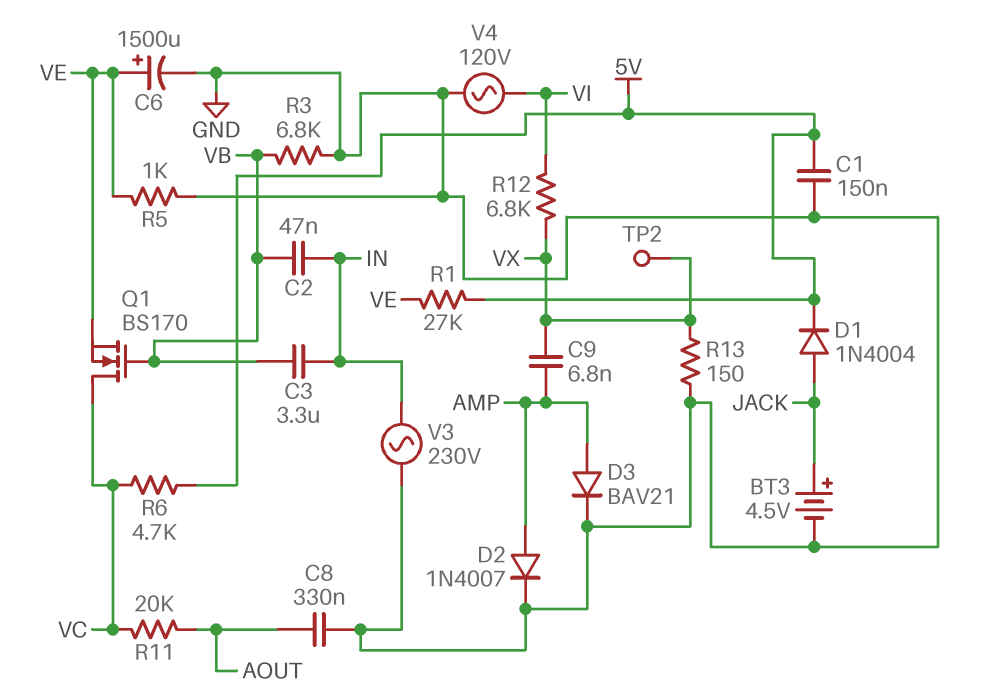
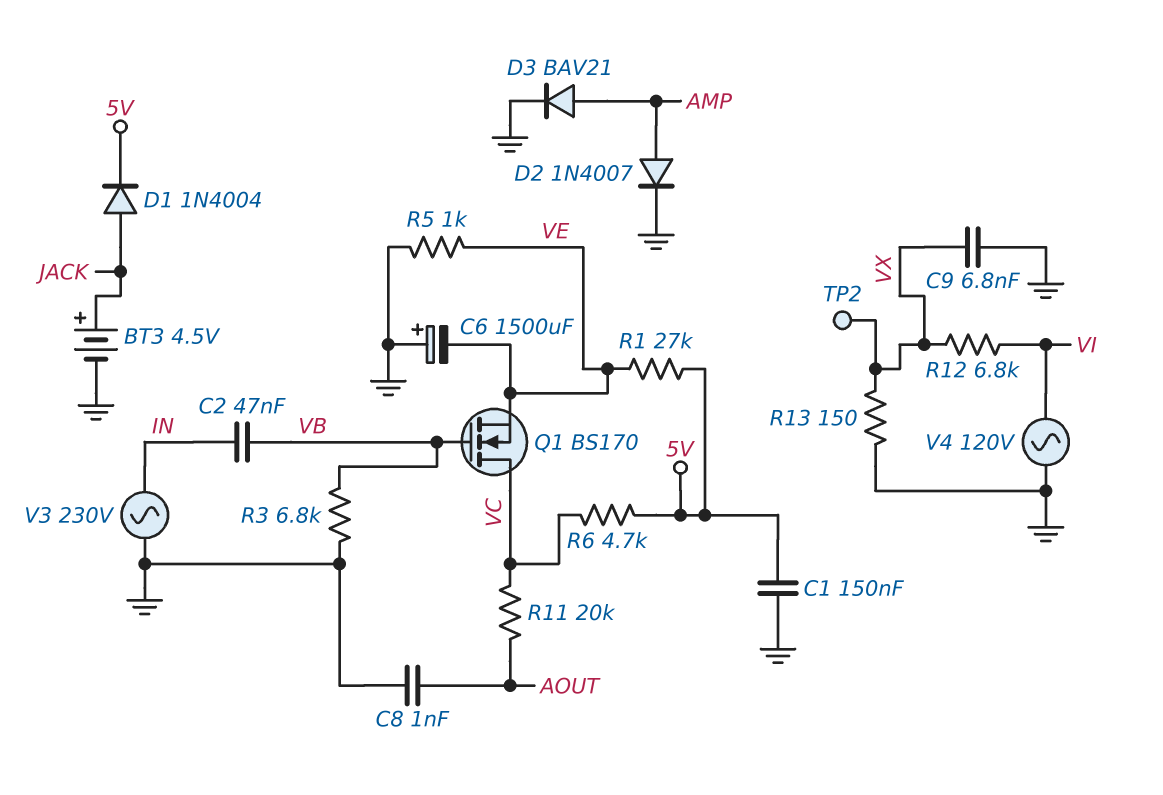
C3: 3.3uF (IN, VB) -> none
C6: 1500uF (plus VE, minus GND) -> 1500uF (plus GND, minus VE)
C8: 330nF (AOUT, GND) -> 1nF (AOUT, GND)
C9: 6.8nF (AMP, VX) -> 6.8nF (GND, VX)

